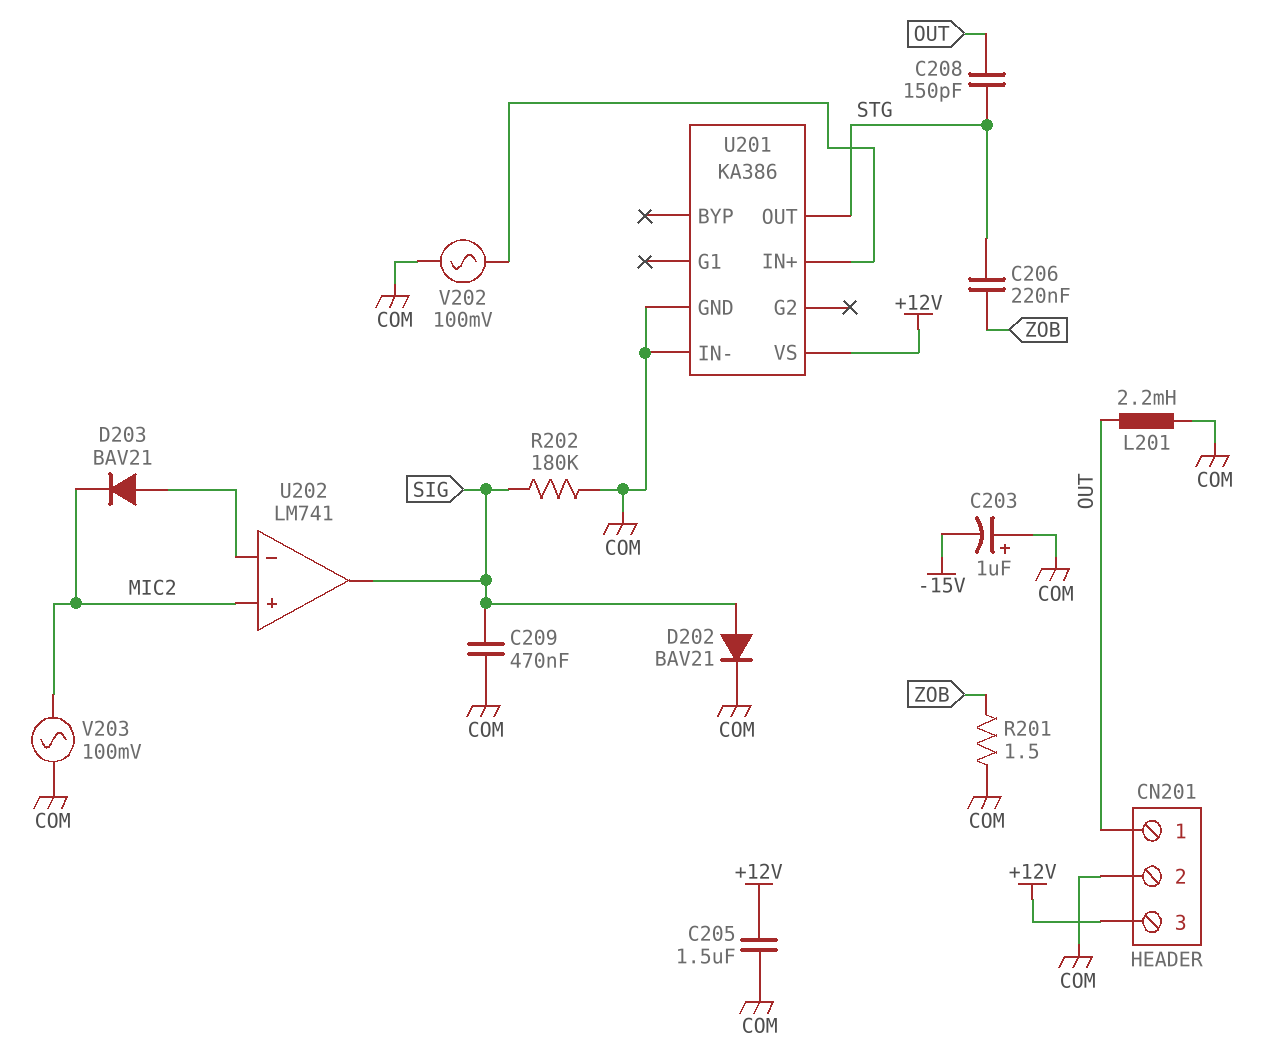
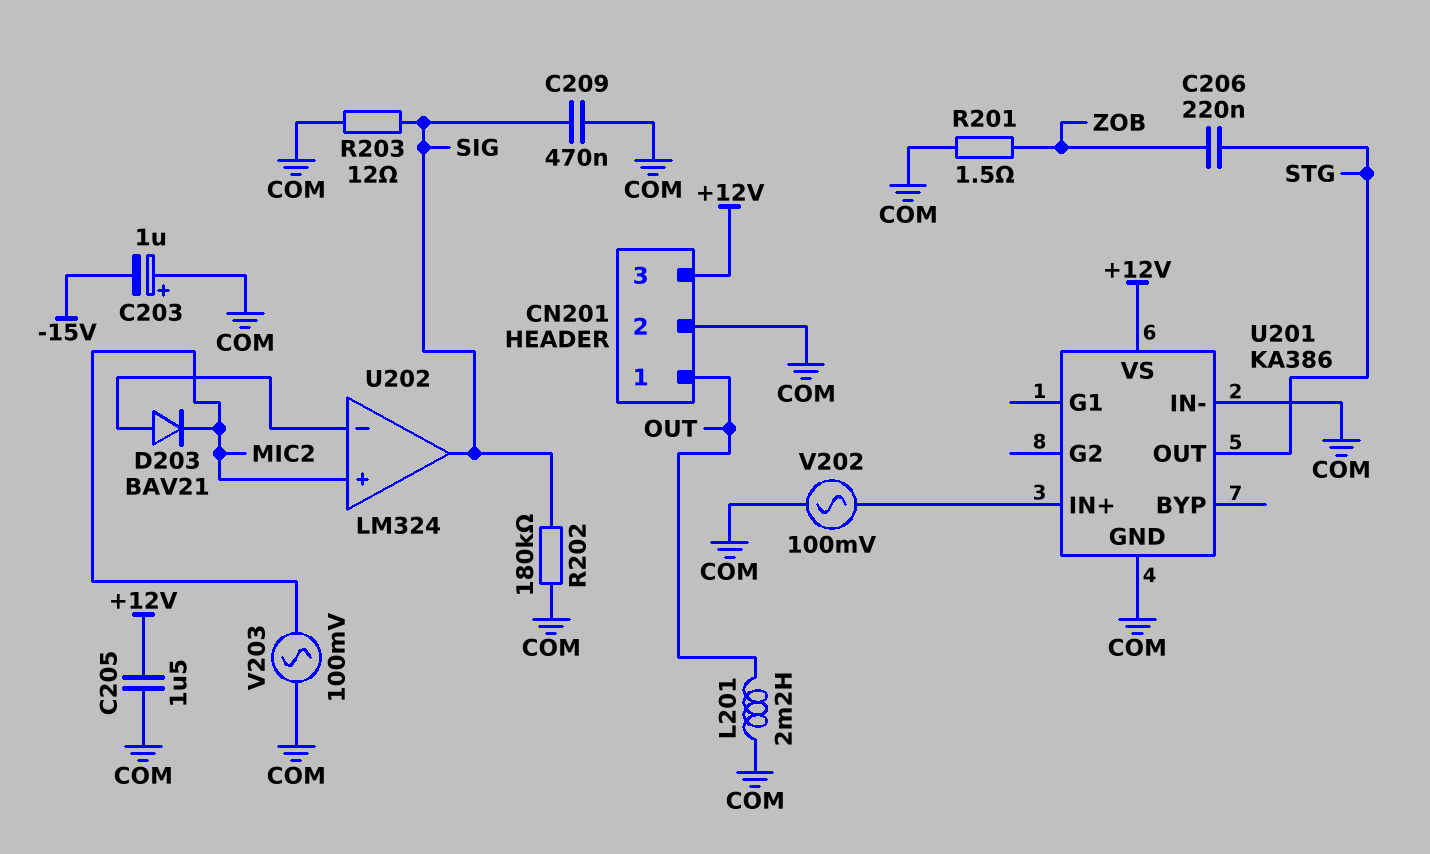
C208: 150pF (OUT, STG) -> none
D202: diode BAV21 (A SIG, K COM) -> none
R203: none -> 12 (COM, SIG)
U202: LM741 -> LM324

